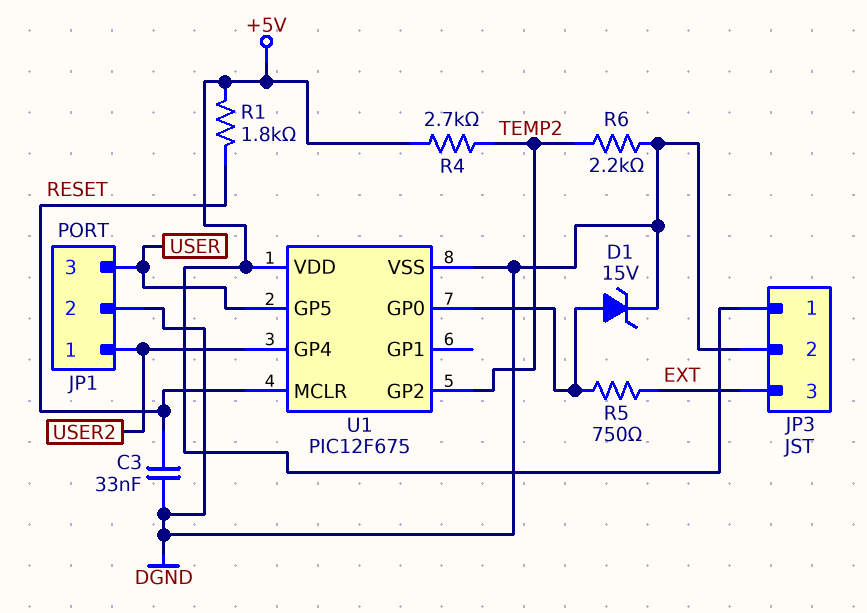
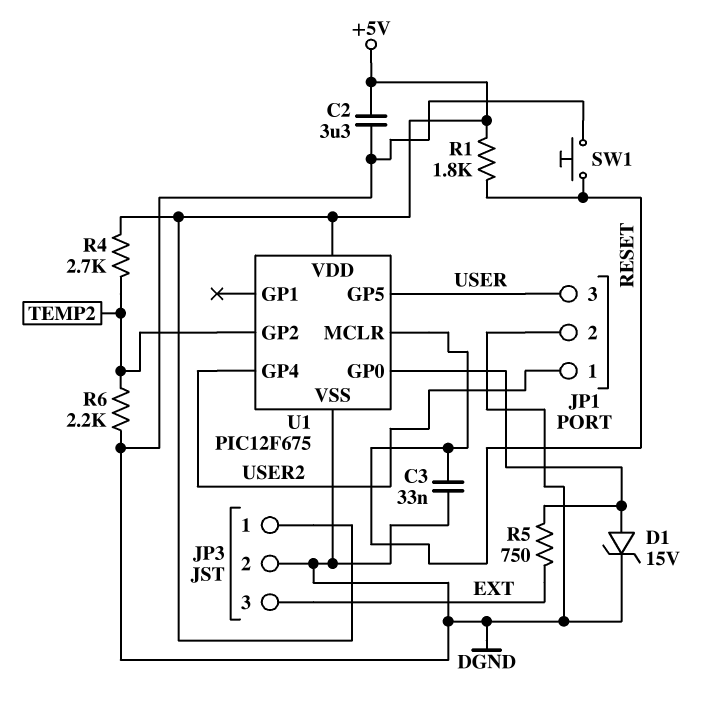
C2: none -> 3.3uF (+5V, DGND)
SW1: none -> button (DGND, RESET)

